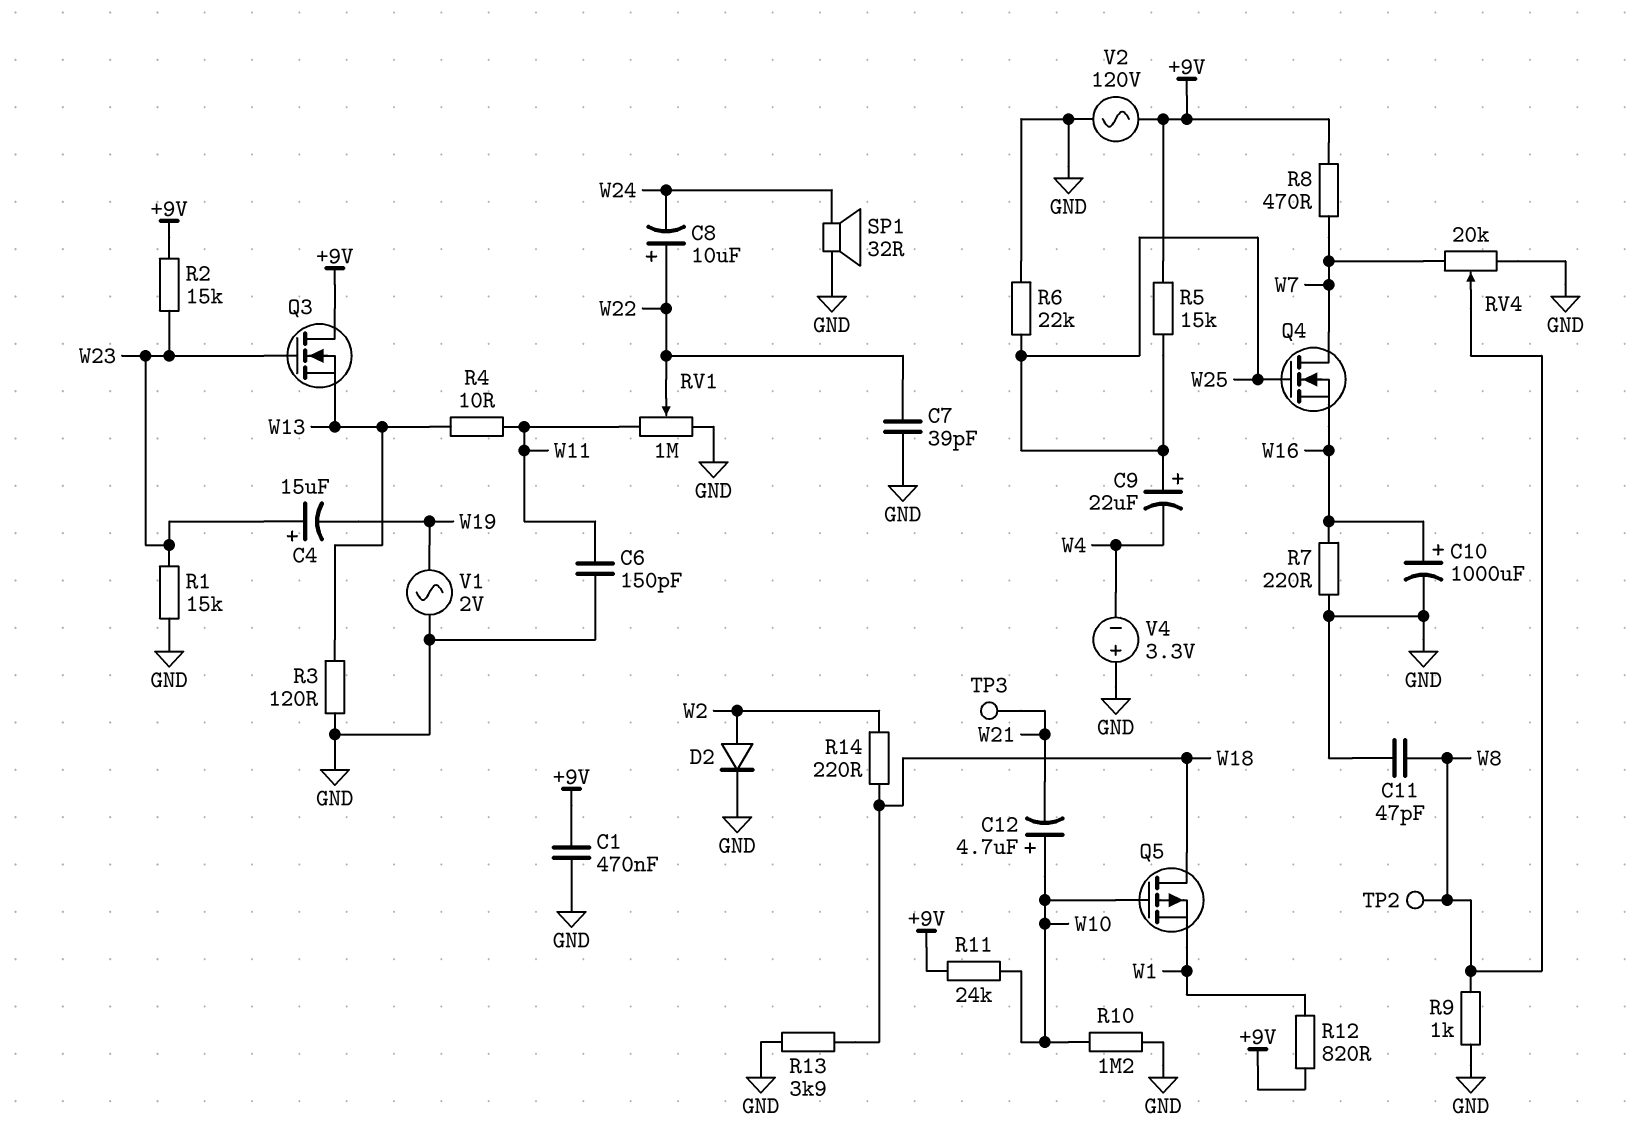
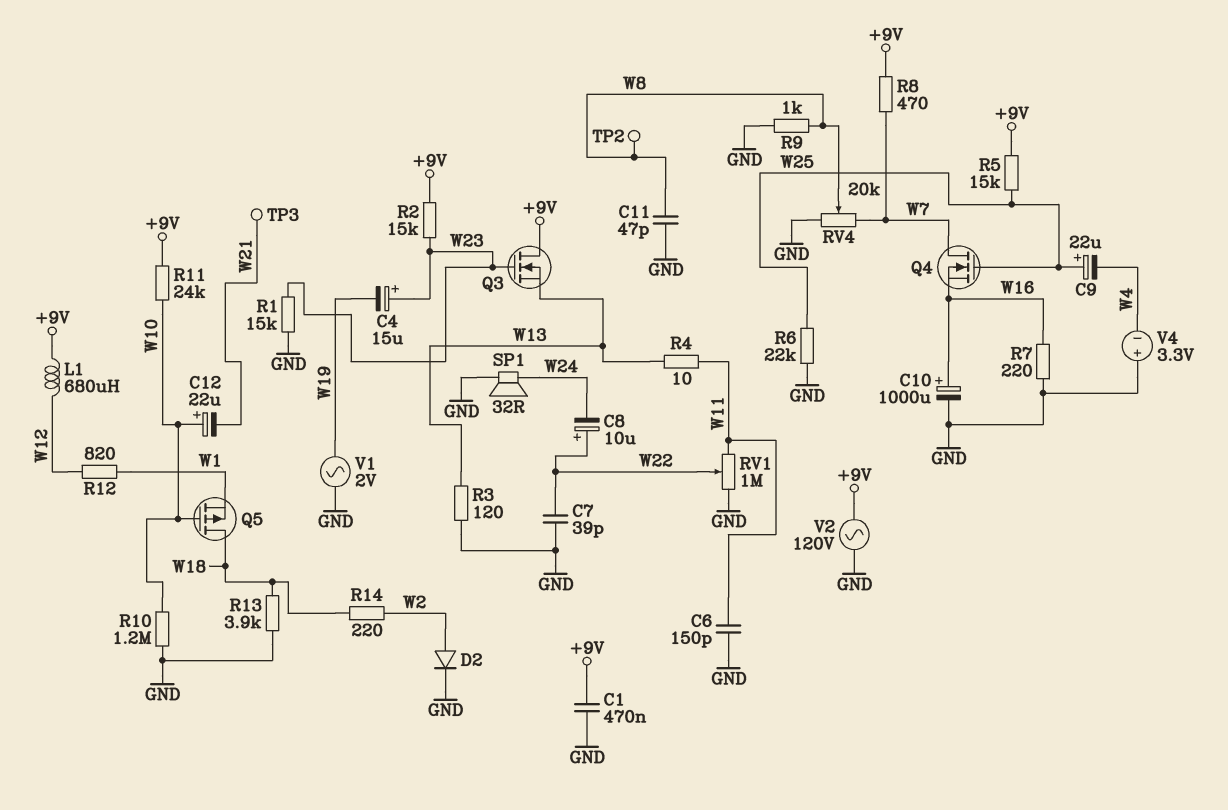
C12: 4.7uF (plus W10, minus W21) -> 22uF (plus W10, minus W21)
L1: none -> 680uH (+9V, W12)
R12: 820 (+9V, W1) -> 820 (W1, W12)

